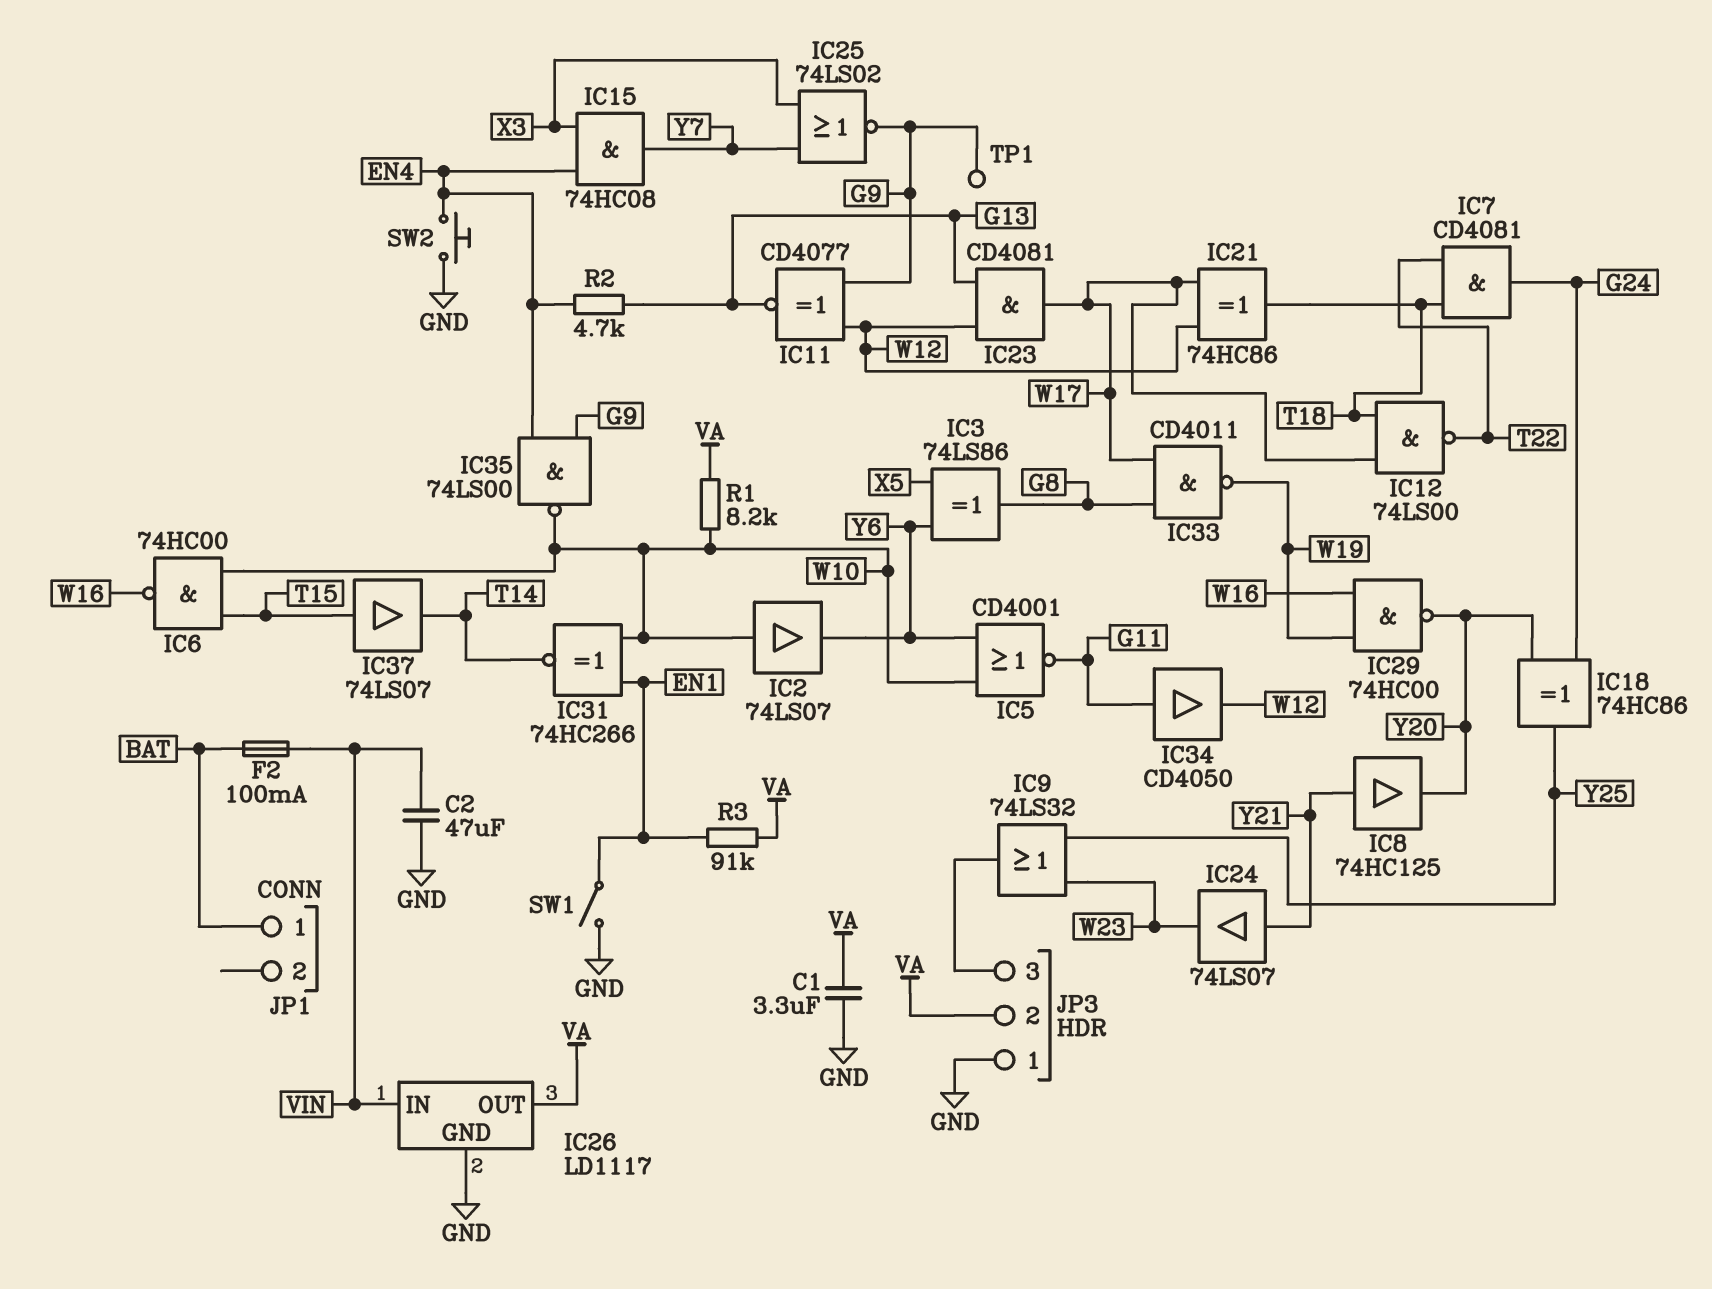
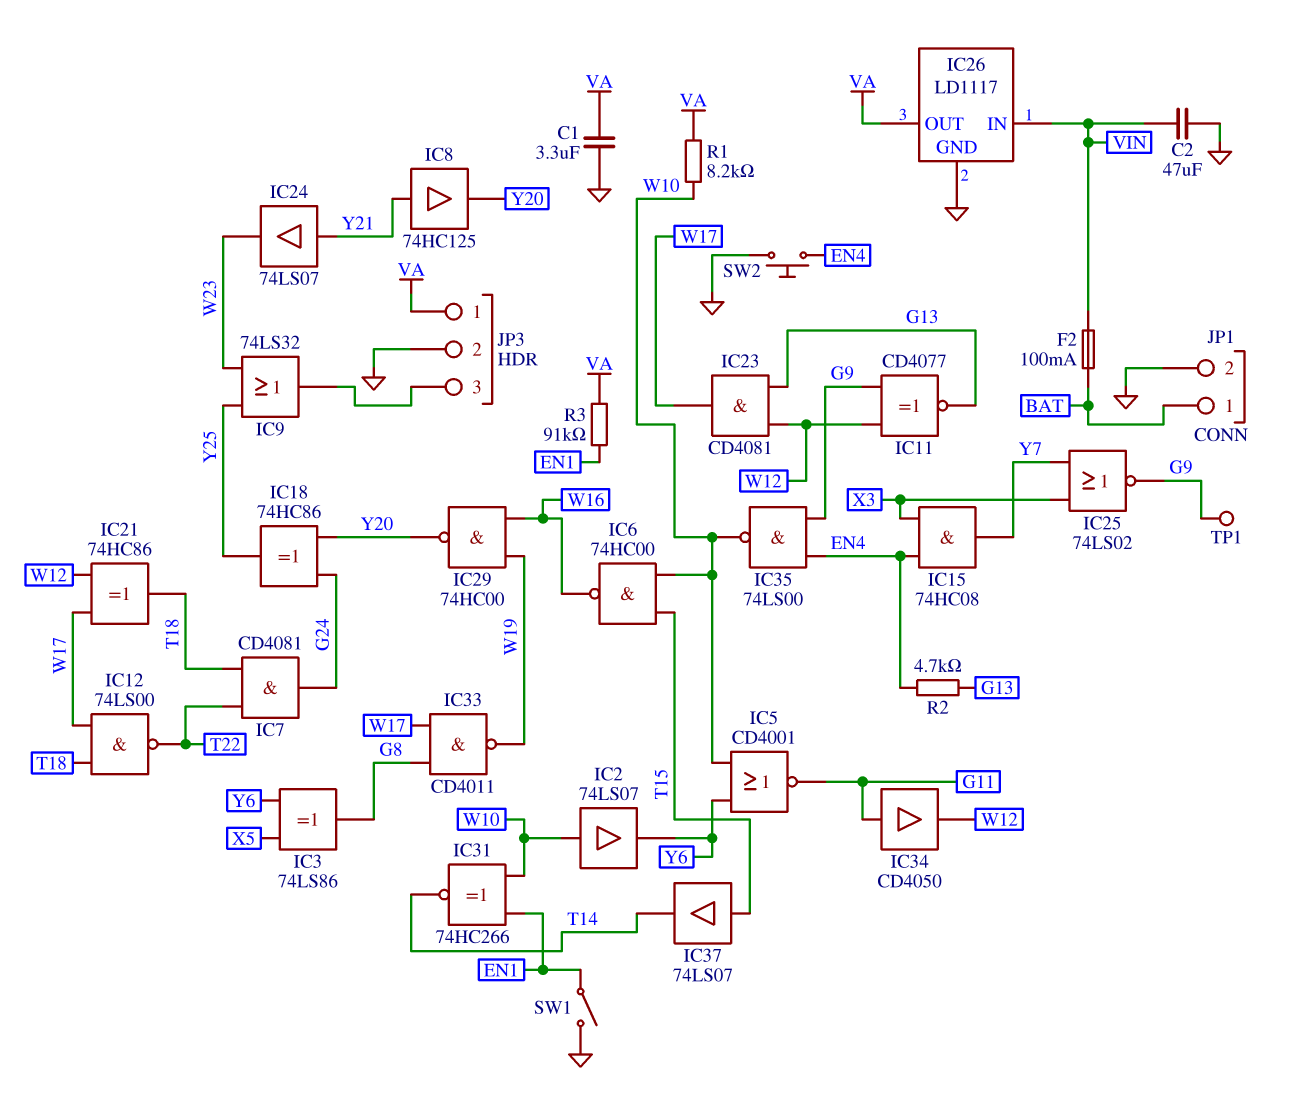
JP1 pin 2: none -> GND
JP3 pin 1: GND -> VA
JP3 pin 2: VA -> GND

